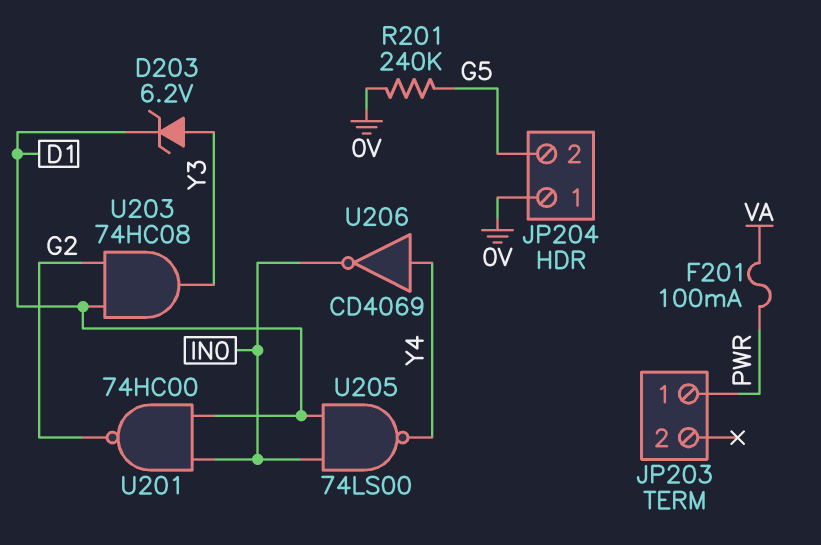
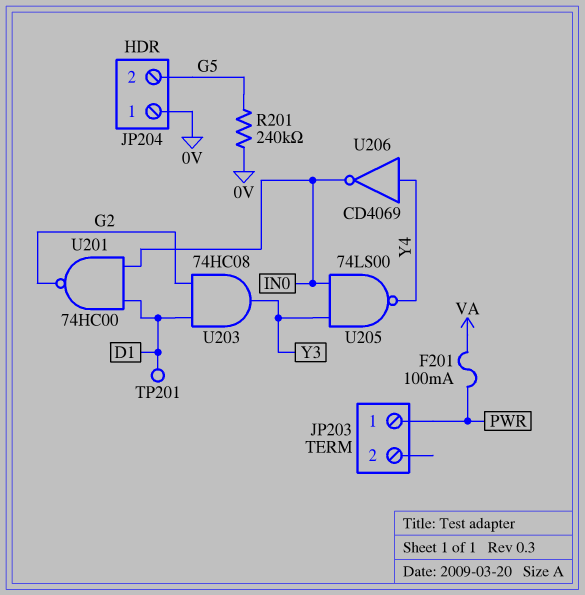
D203: zener 6.2V (A Y3, K D1) -> none
TP201: none -> test point (D1)
U205: NAND 74LS00 (in D1, in IN0, out Y4) -> NAND 74LS00 (in IN0, in Y3, out Y4)

